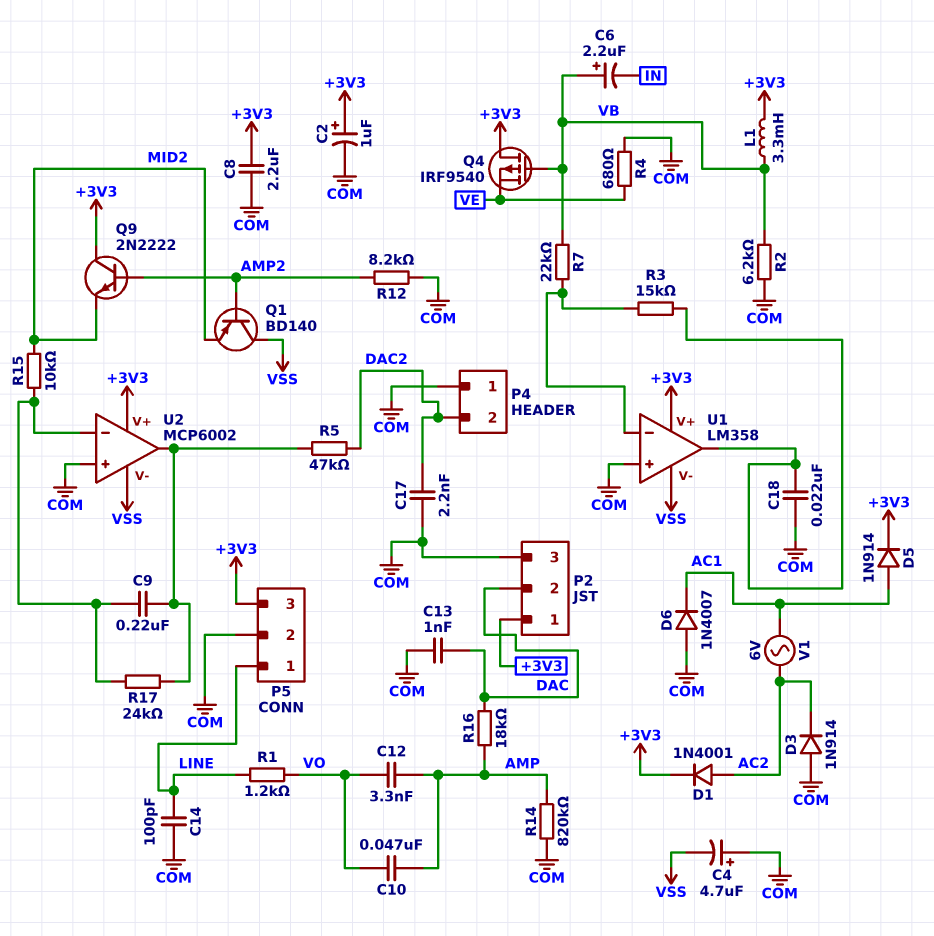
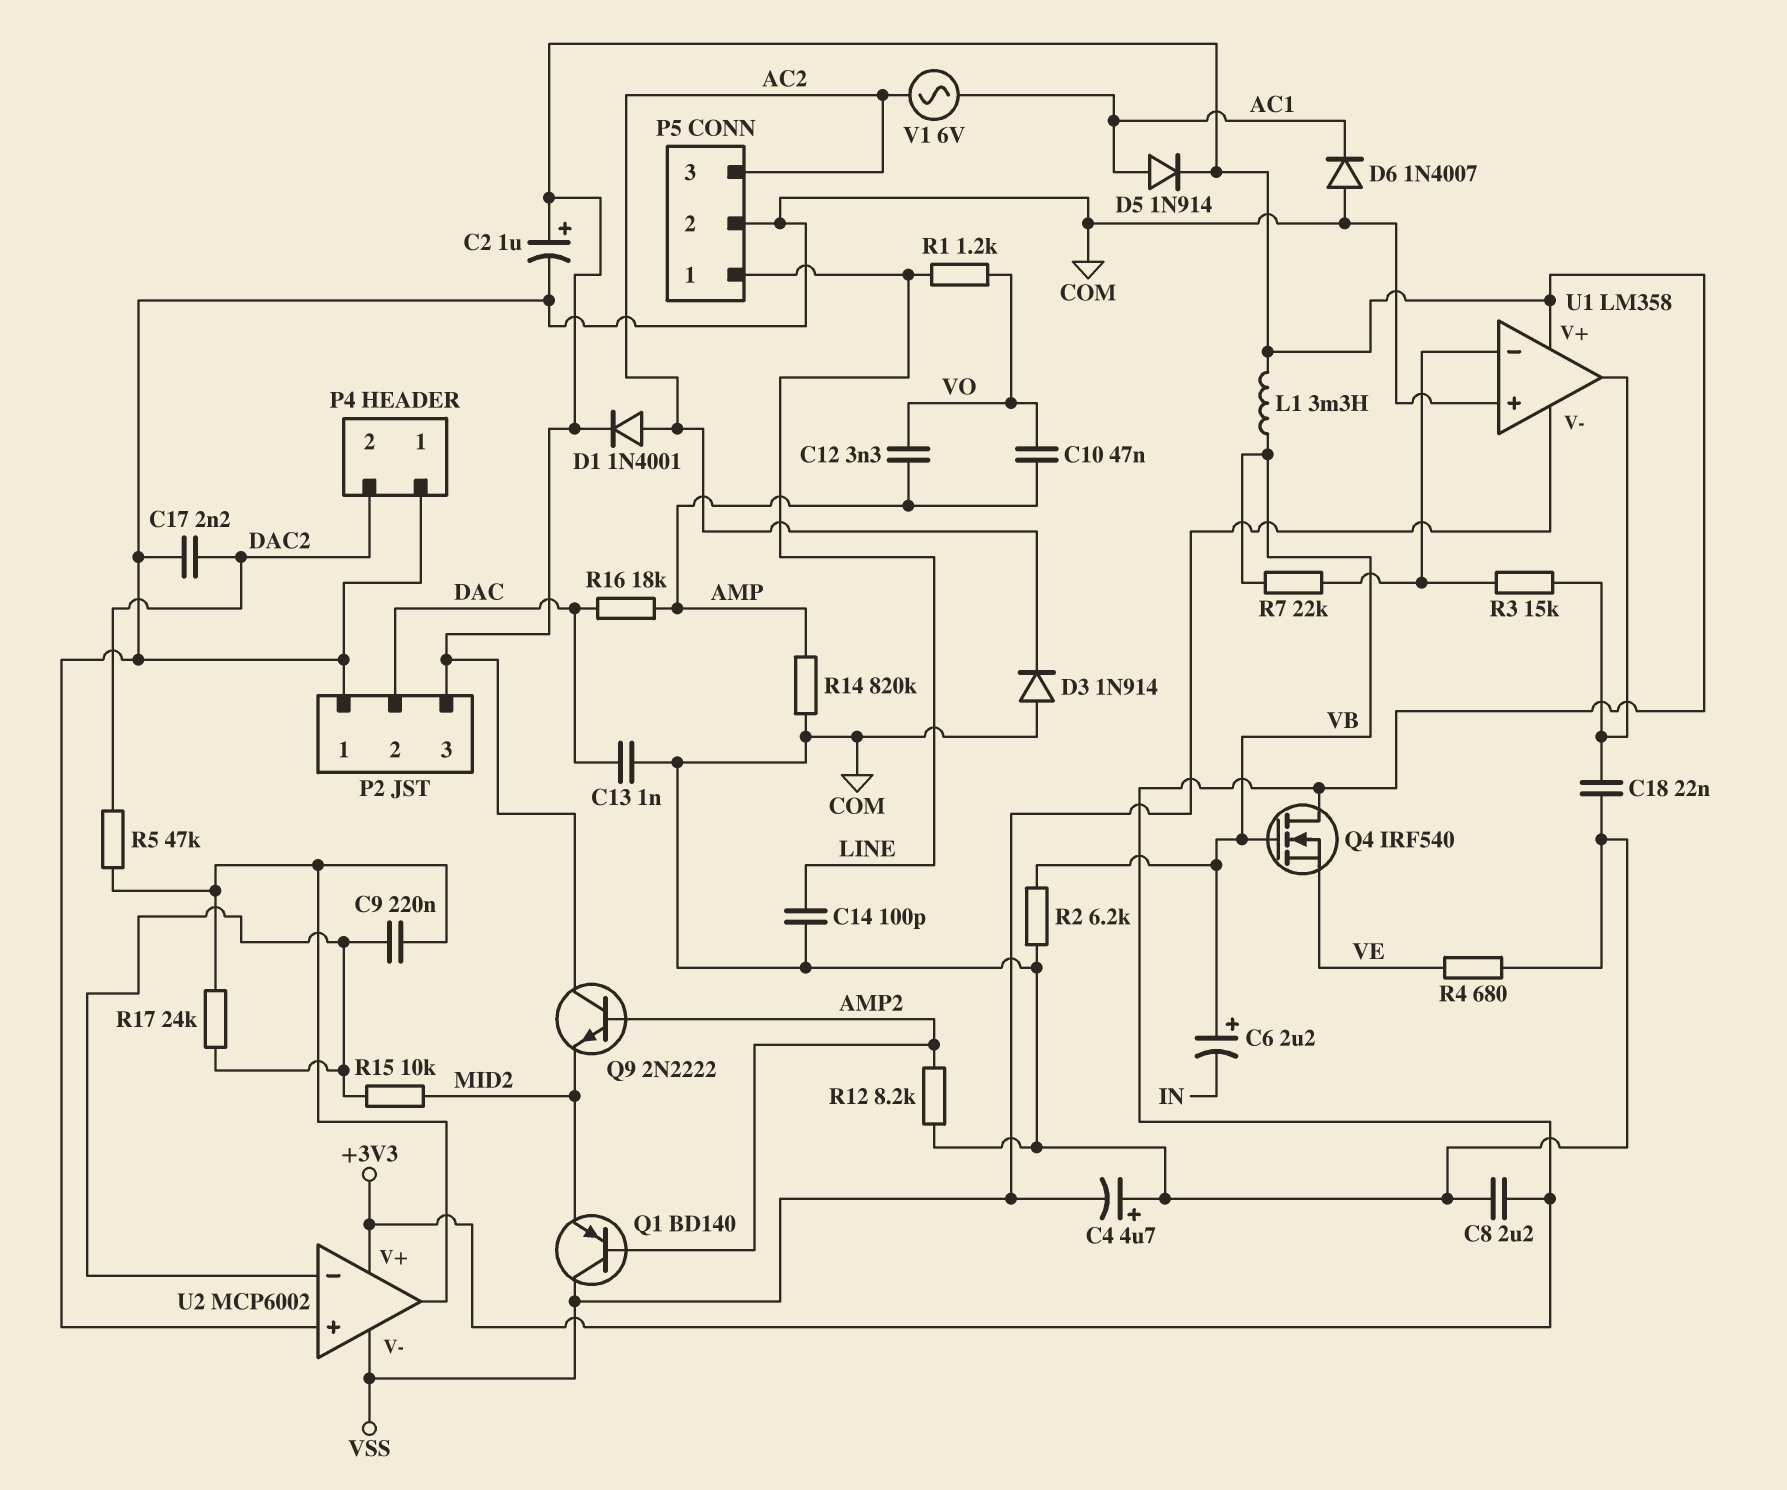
P2 pin 1: +3V3 -> COM
P2 pin 3: COM -> +3V3
P5 pin 3: +3V3 -> AC2
Q4: PMOS IRF9540 (G VB, D +3V3, S VE) -> NMOS IRF540 (G VB, D +3V3, S VE)

